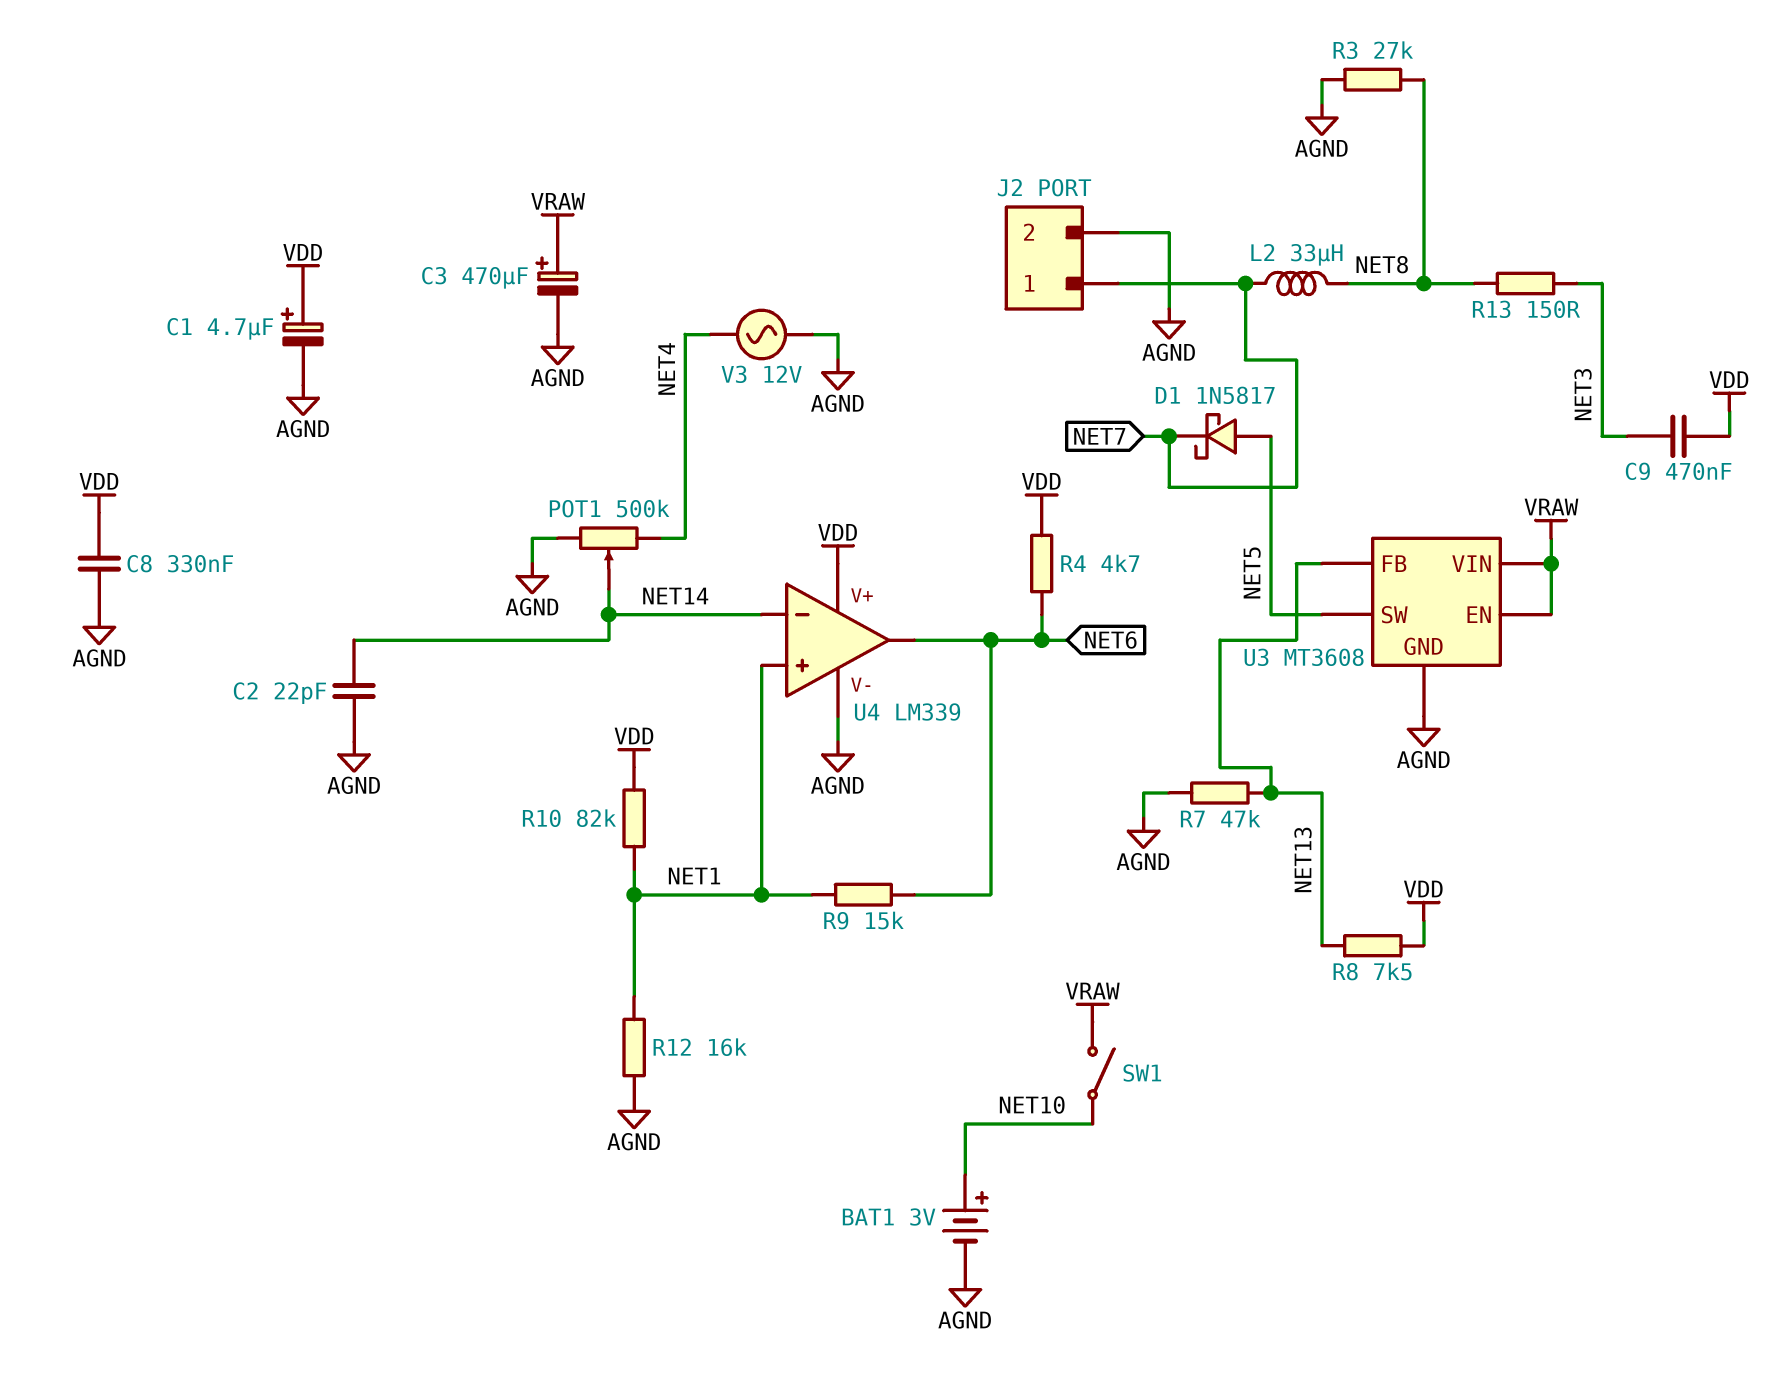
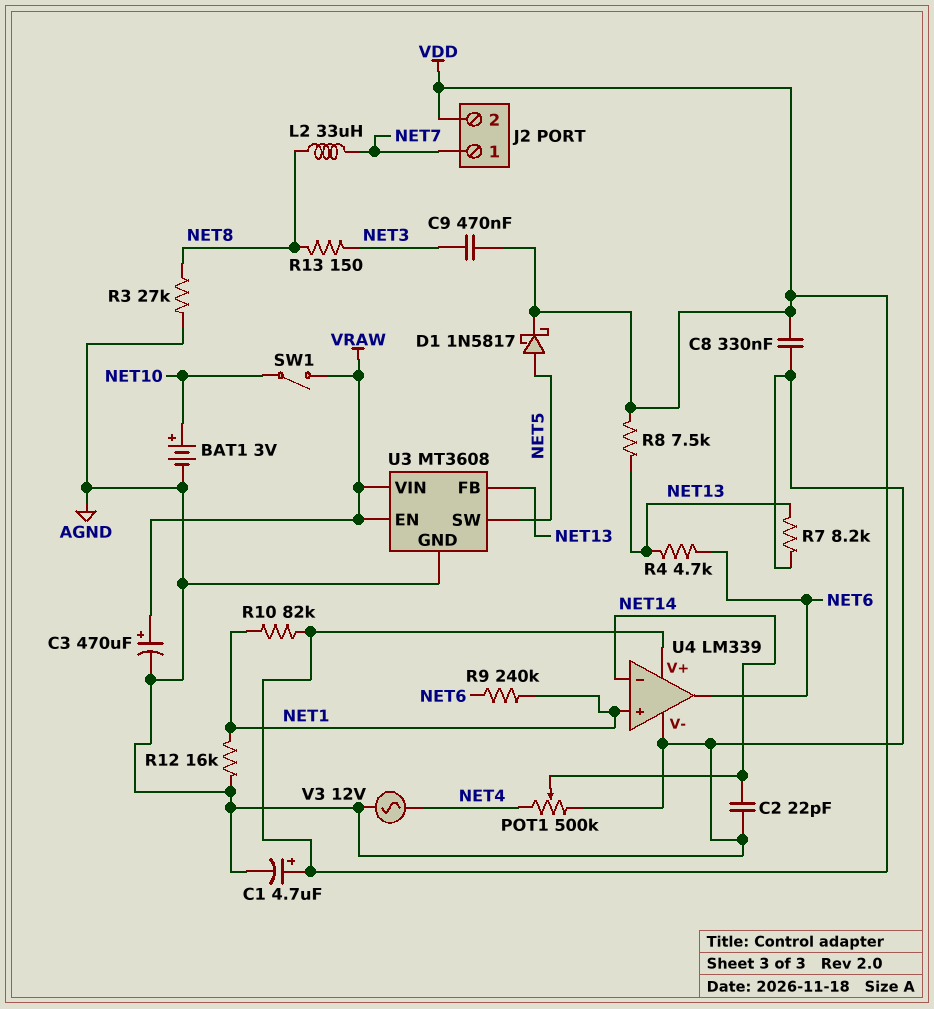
D1: schottky 1N5817 (A NET5, K NET7) -> schottky 1N5817 (A NET5, K VDD)
J2 pin 2: AGND -> VDD
R4: 4.7k (NET6, VDD) -> 4.7k (NET6, NET13)
R7: 47k (AGND, NET13) -> 8.2k (AGND, NET13)
R9: 15k (NET1, NET6) -> 240k (NET1, NET6)

